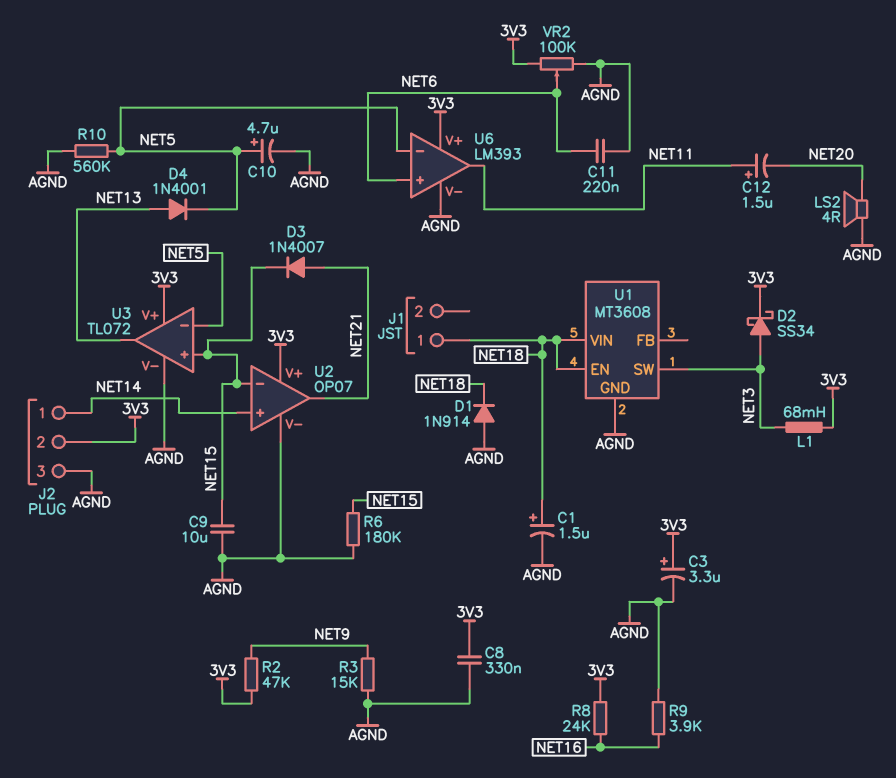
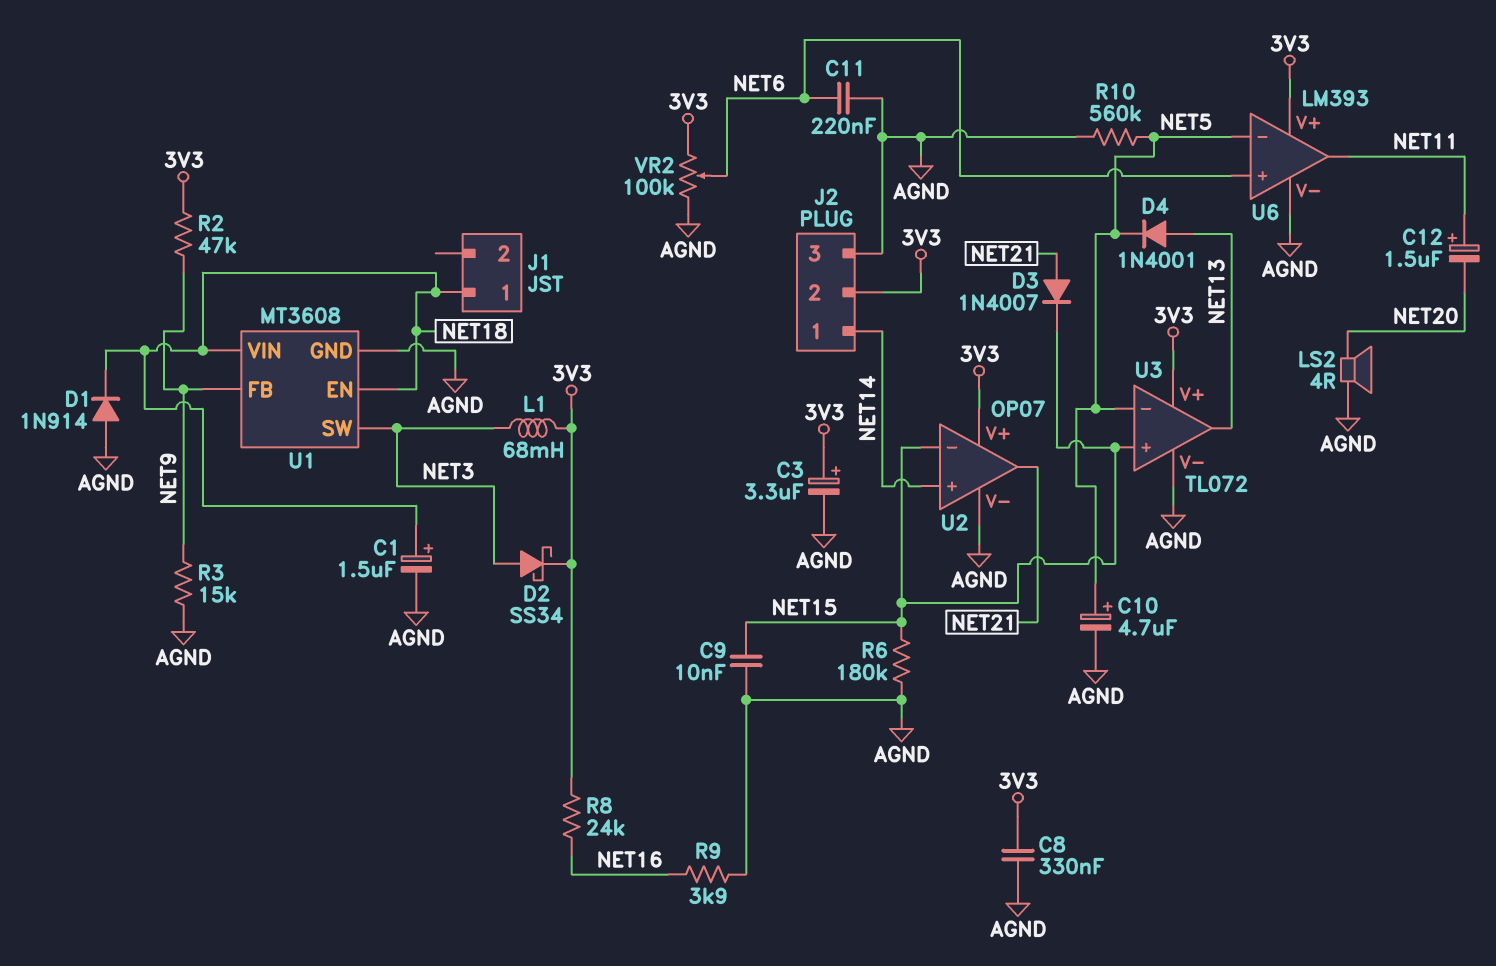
C9: 10uF (AGND, NET15) -> 10nF (AGND, NET15)
U1 pin FB: none -> NET9

